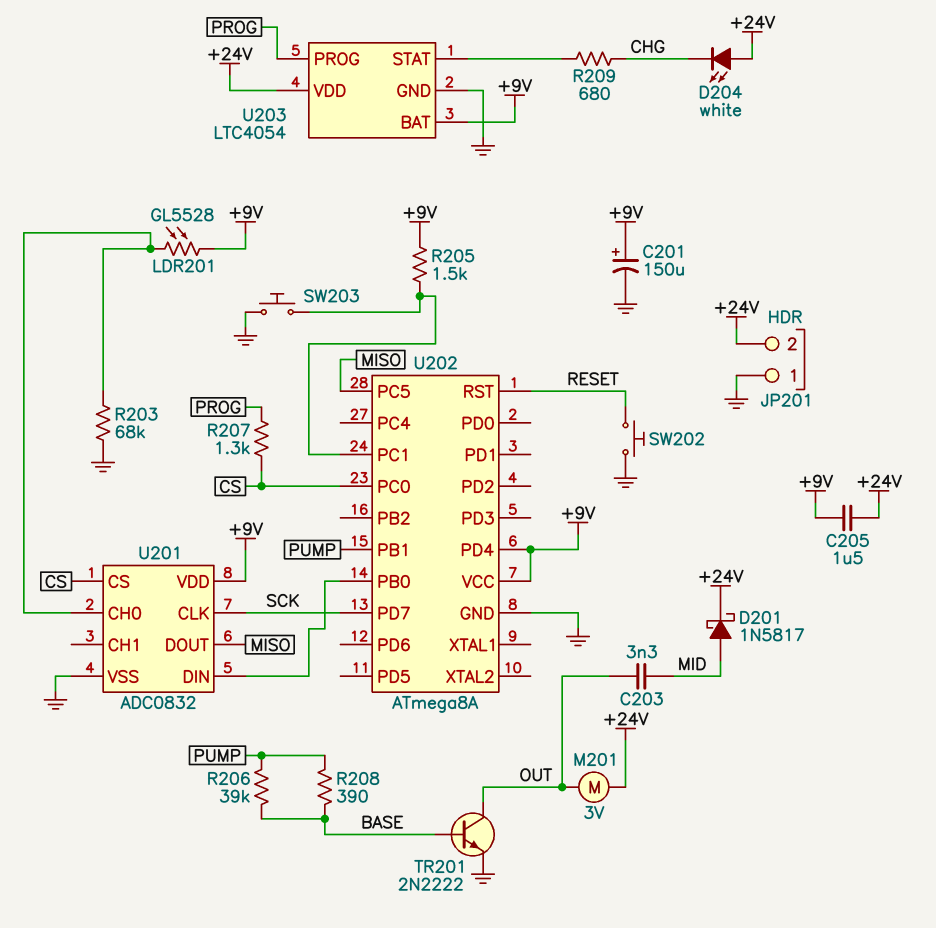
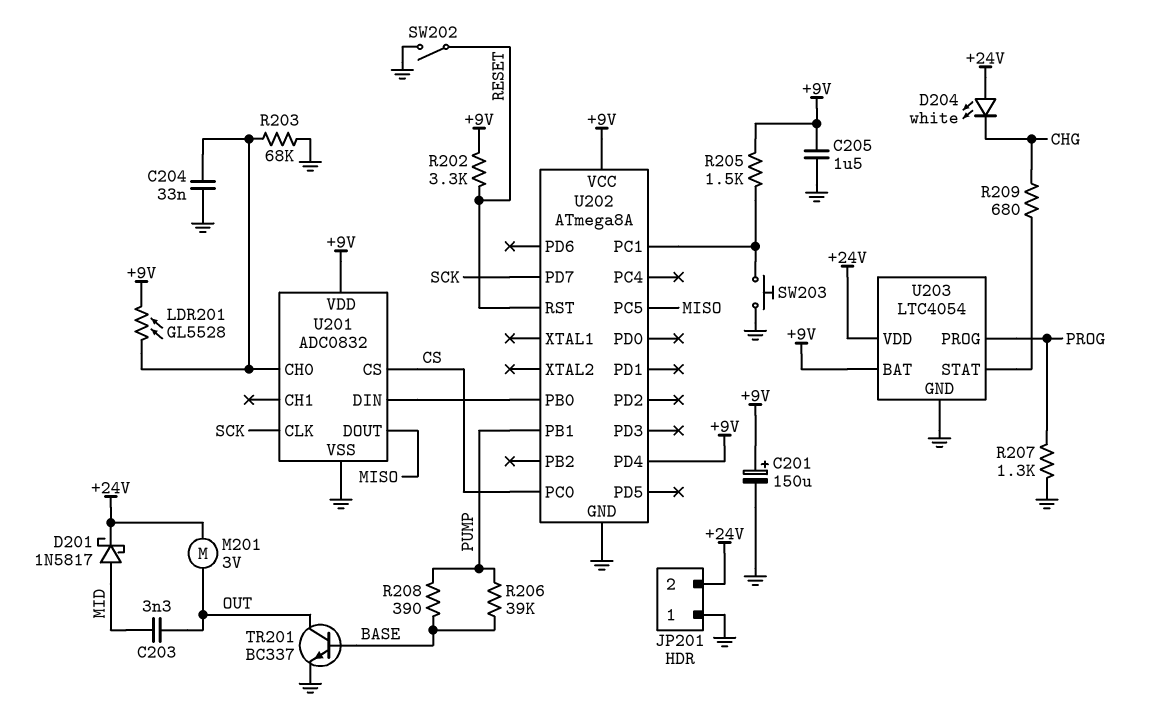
C204: none -> 33nF (GND, U201/CH0)
C205: 1.5uF (+9V, +24V) -> 1.5uF (+9V, GND)
R202: none -> 3.3k (+9V, RESET)
R207: 1.3k (CS, PROG) -> 1.3k (GND, PROG)
SW202: button (GND, RESET) -> switch (GND, RESET)
TR201: NPN 2N2222 (B BASE, C OUT, E GND) -> NPN BC337 (B BASE, C OUT, E GND)

